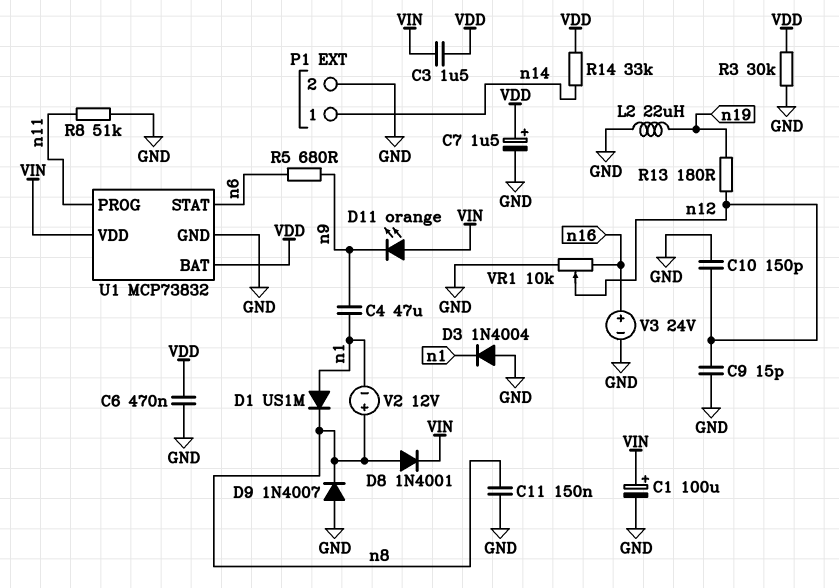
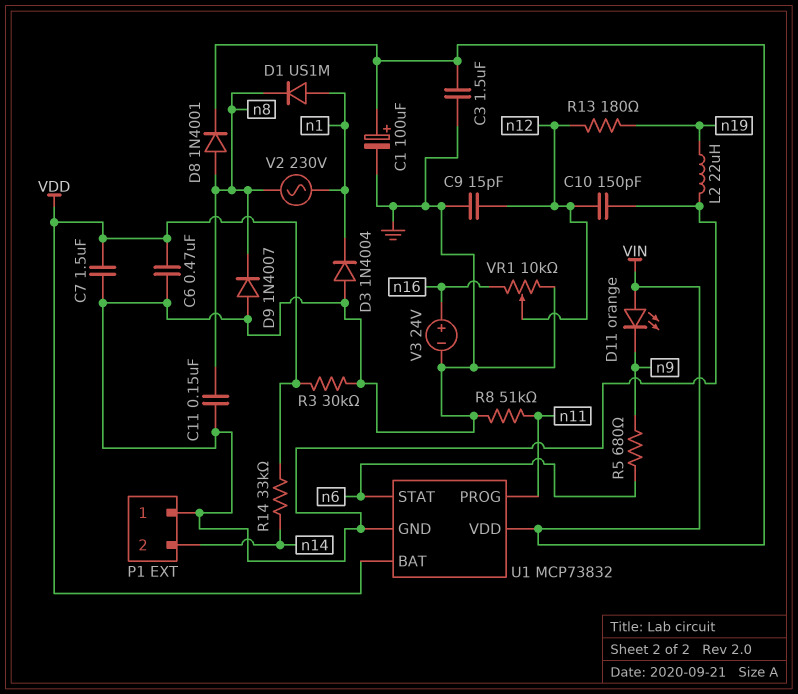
C3: 1.5uF (VDD, VIN) -> 1.5uF (GND, VIN)
C4: 47uF (n1, n9) -> none
C7: 1.5uF (plus VDD, minus GND) -> 1.5uF (GND, VDD)
P1 pin 1: n14 -> GND
P1 pin 2: GND -> n14
V2: 12V (plus n8, minus n1) -> AC 230V (n1, n8)

